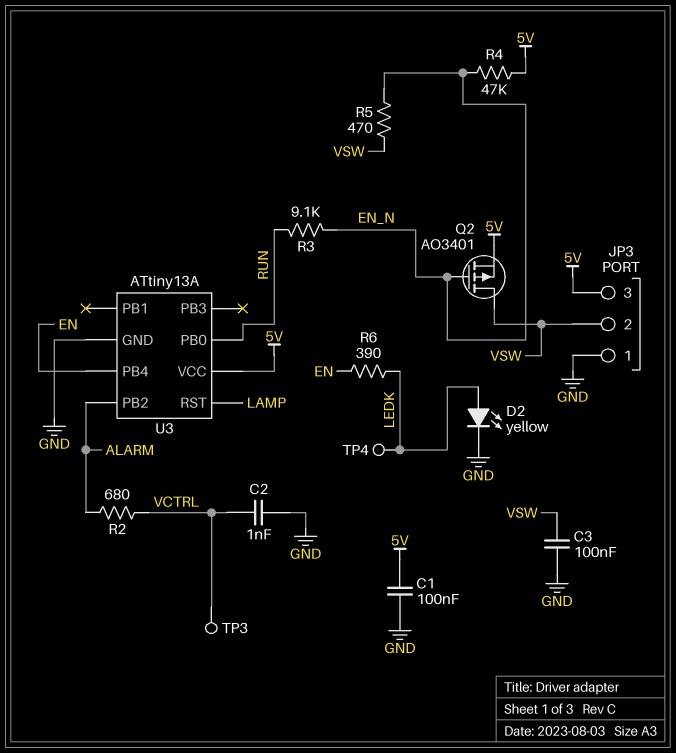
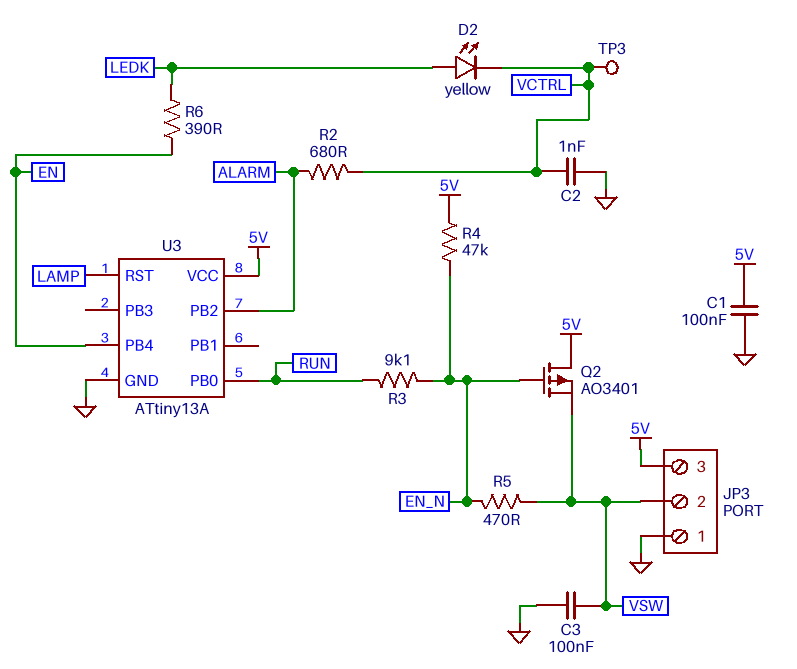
D2: LED yellow (A LEDK, K GND) -> LED yellow (A LEDK, K VCTRL)
Q2: PMOS AO3401 (G EN_N, D VSW, S 5V) -> PMOS AO3401 (G EN_N, D 5V, S VSW)
TP4: test point (LEDK) -> none

